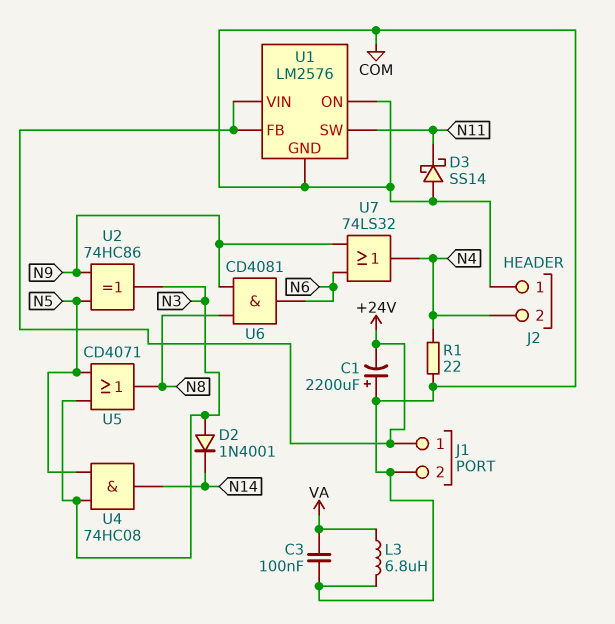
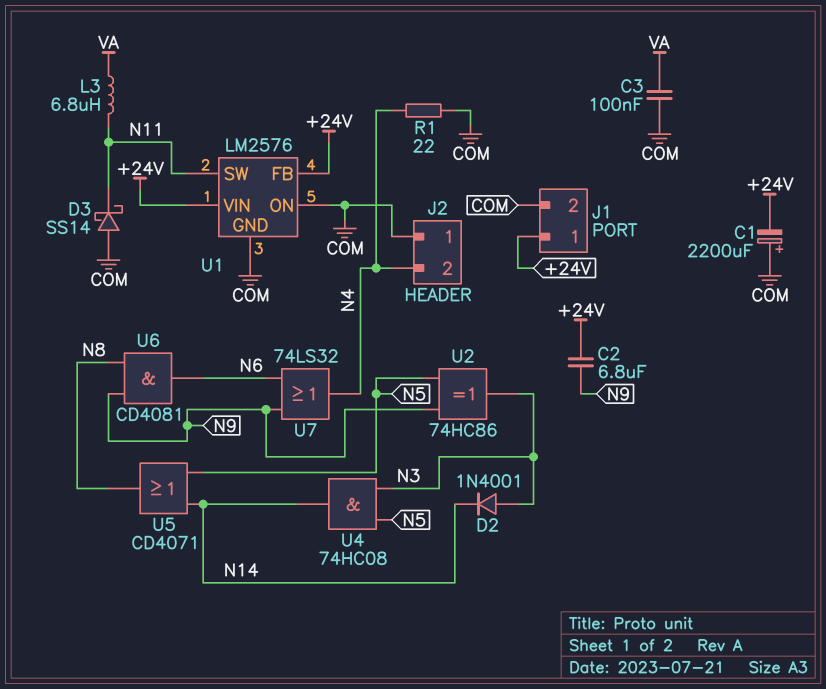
C2: none -> 6.8uF (+24V, N9)
L3: 6.8uH (COM, VA) -> 6.8uH (N11, VA)
U5: OR CD4071 (in N3, in N5, out N8) -> OR CD4071 (in N5, in N14, out N8)

